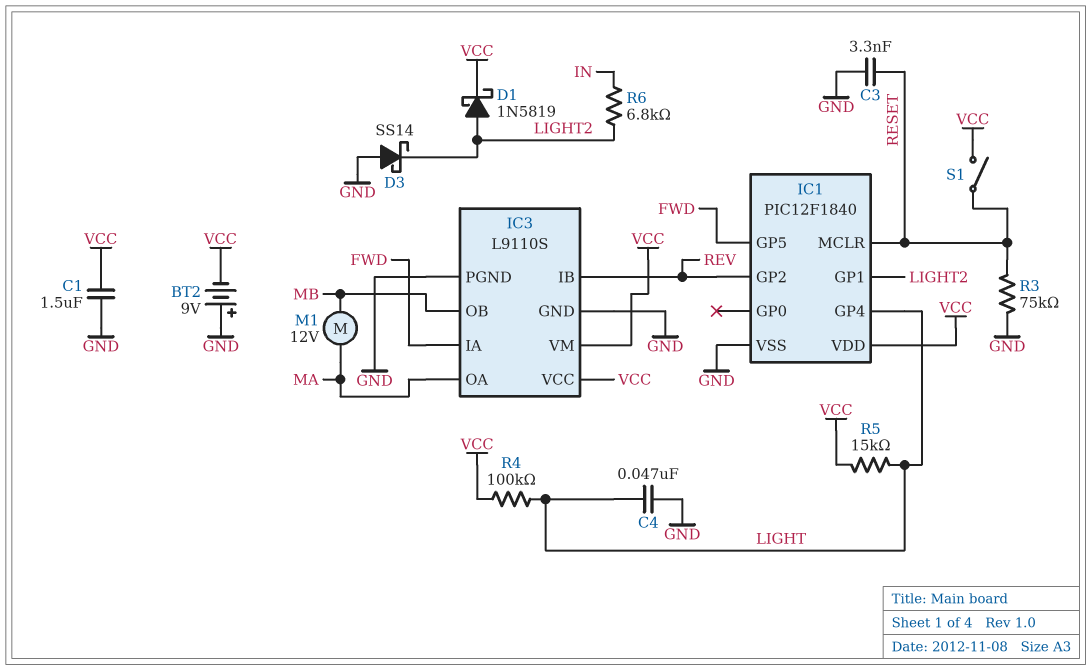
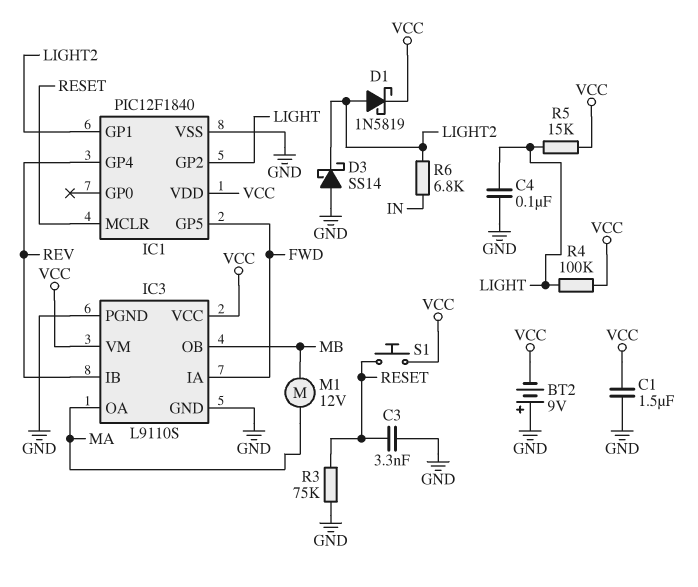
C4: 47nF (GND, LIGHT) -> 100nF (GND, LIGHT)
IC1 pin GP2: REV -> LIGHT
IC1 pin GP4: LIGHT -> REV
S1: switch (RESET, VCC) -> button (RESET, VCC)

